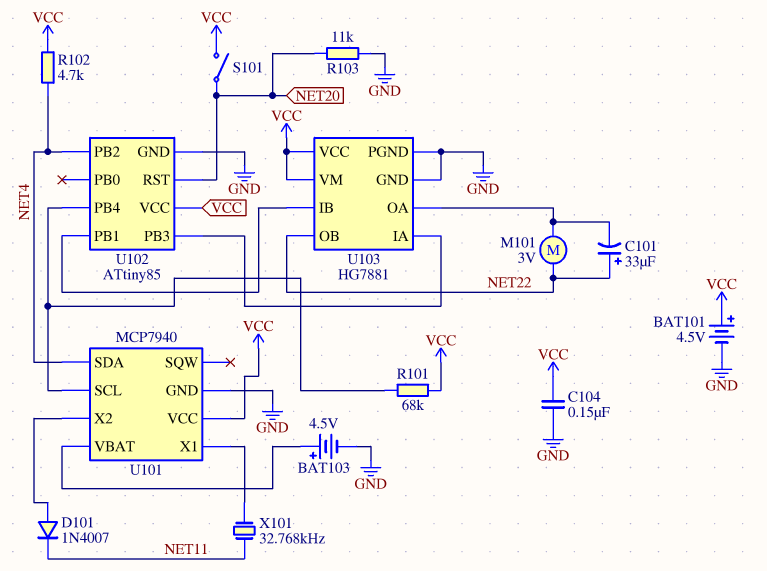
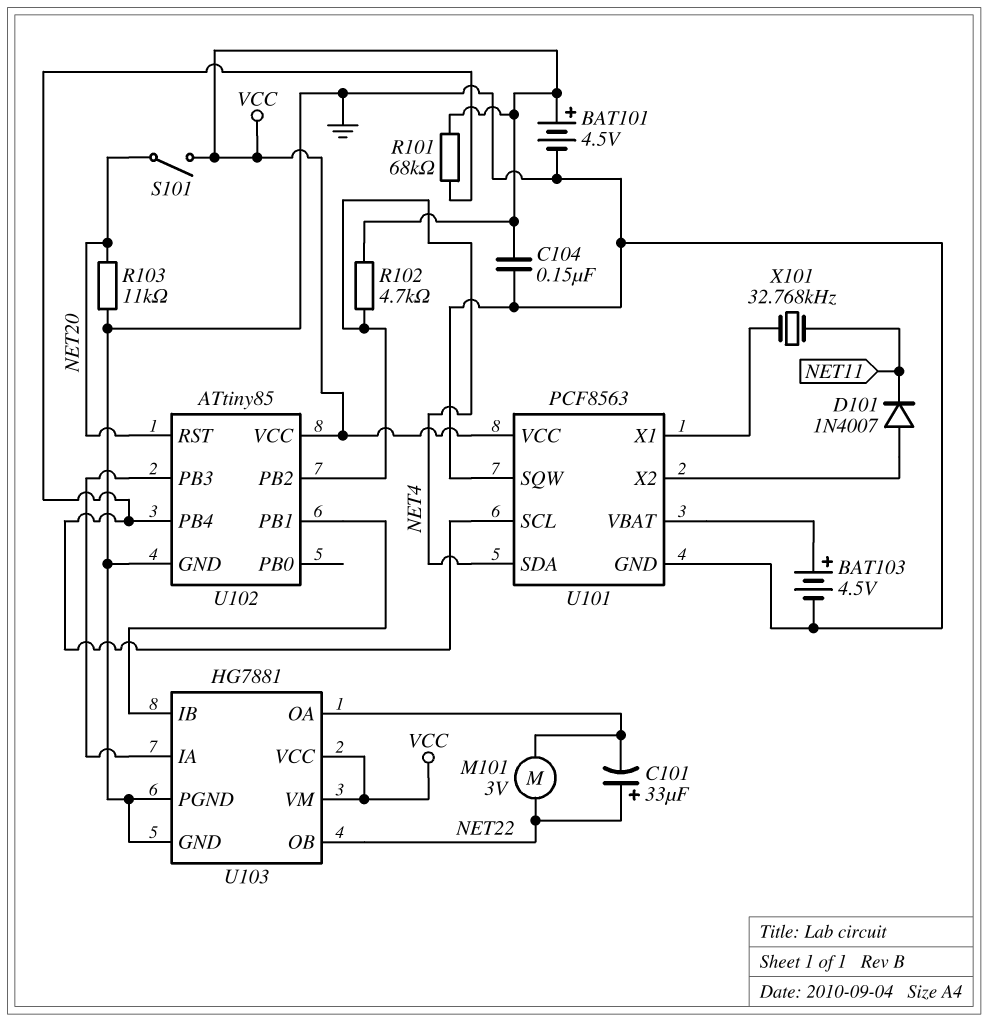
U101: MCP7940 -> PCF8563
U101 pin SQW: none -> GND

